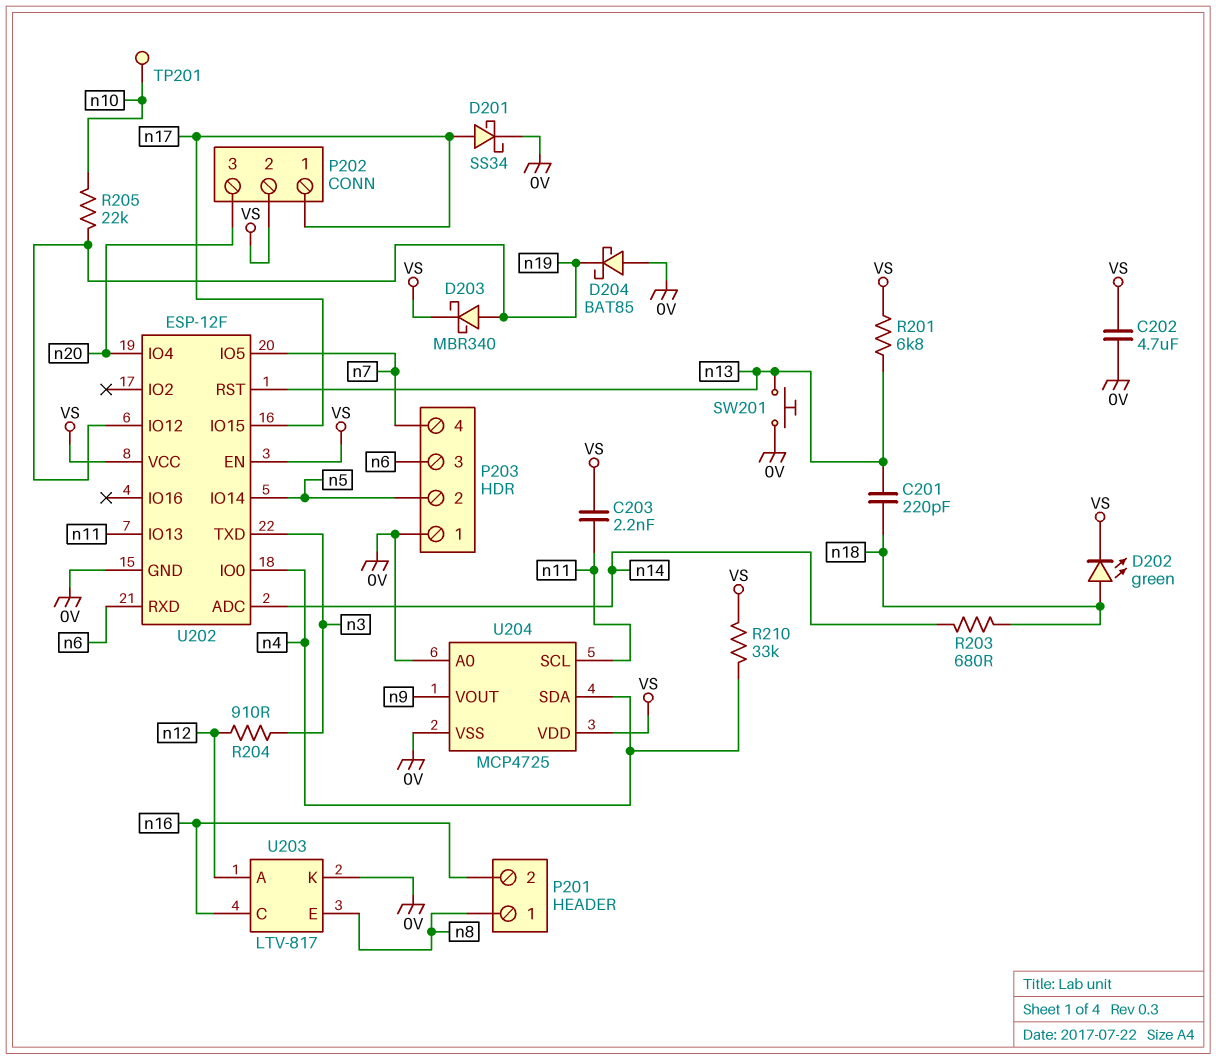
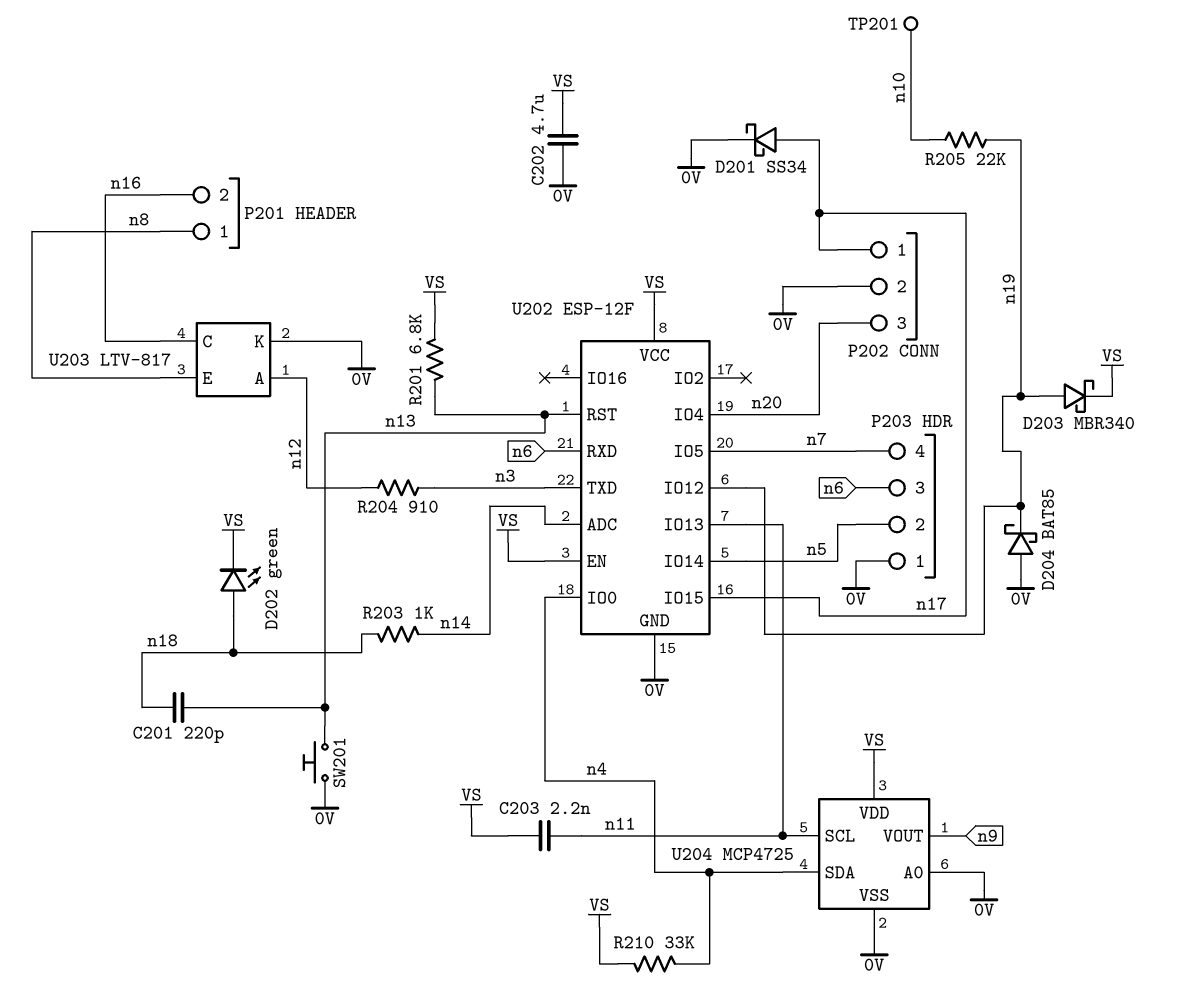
P202 pin 2: VS -> 0V
R203: 680 (n14, n18) -> 1k (n14, n18)

